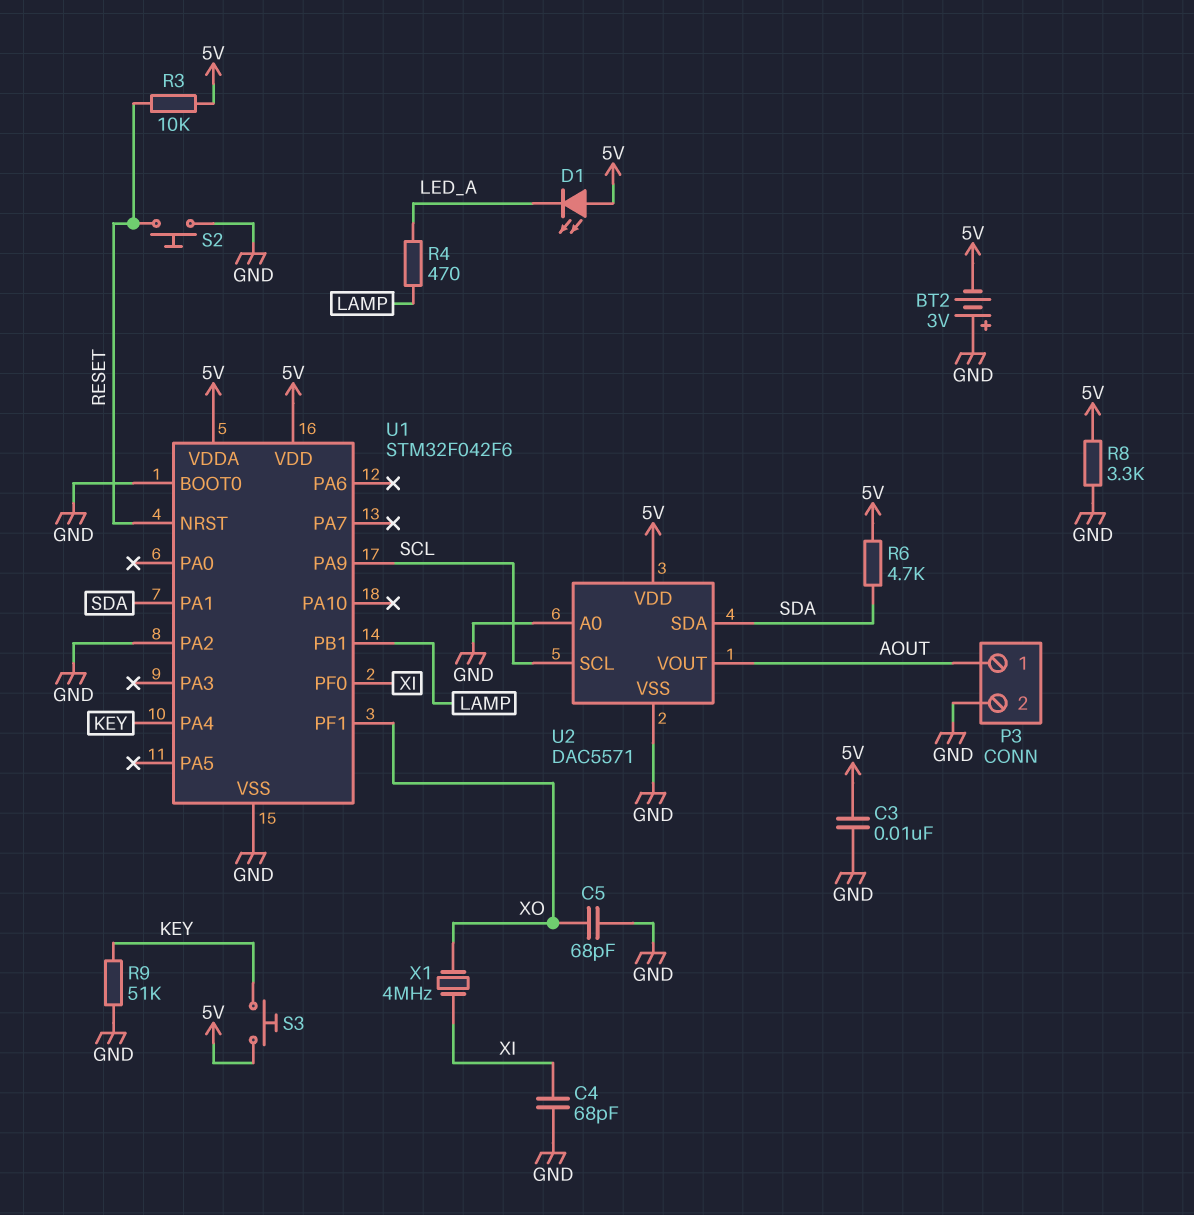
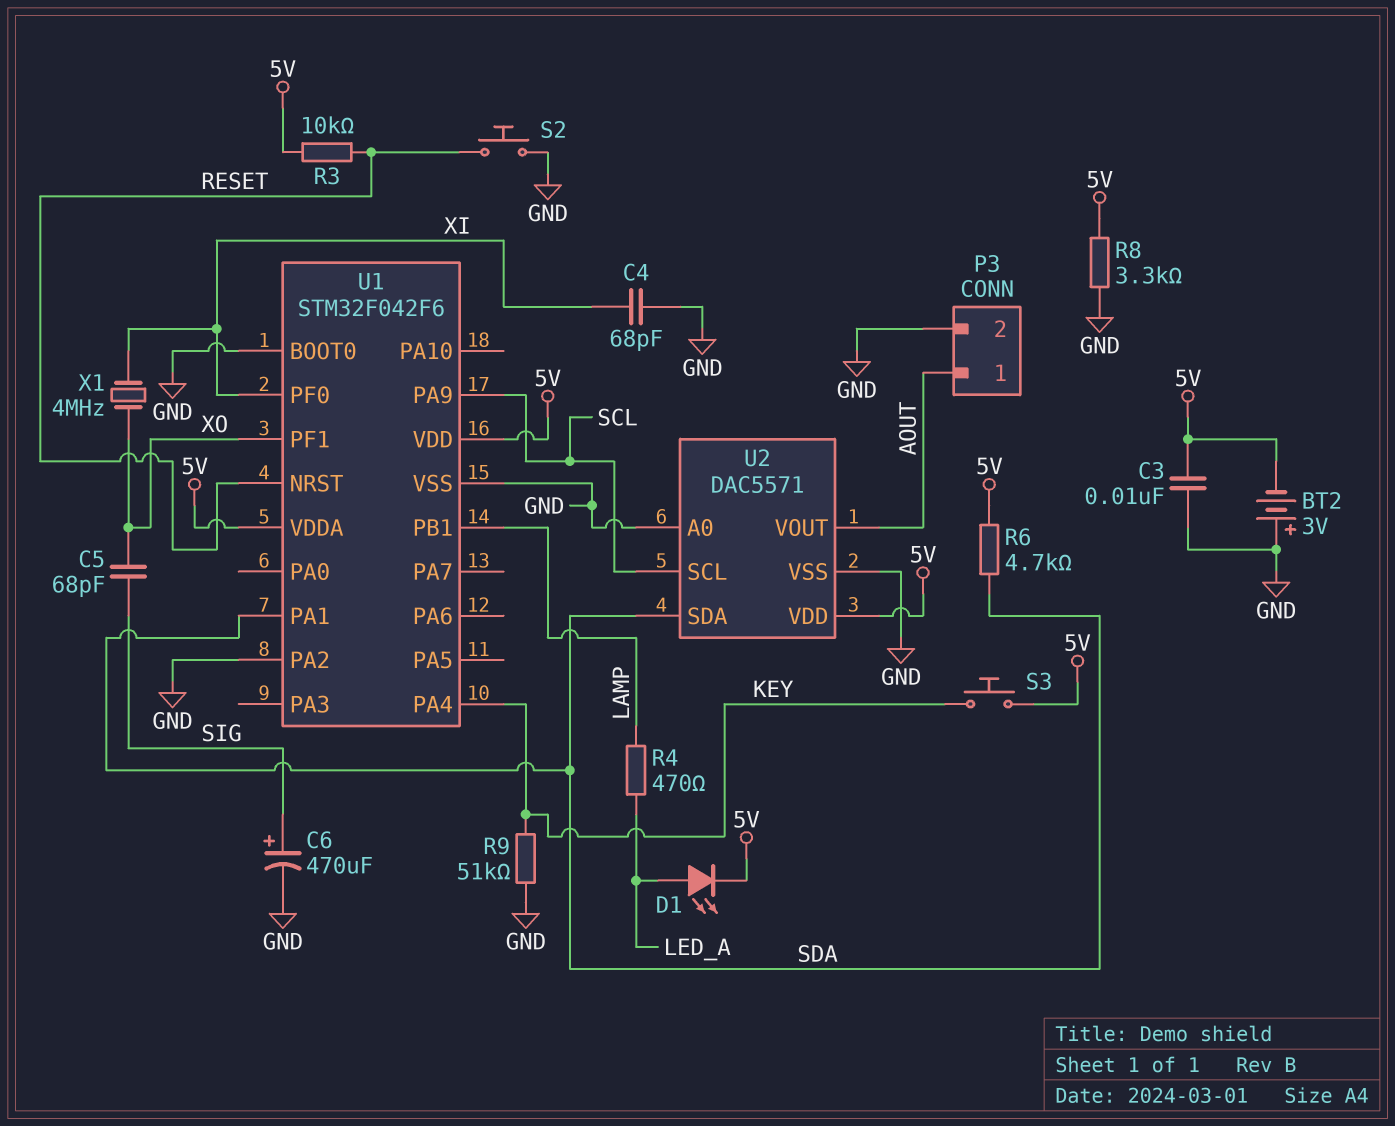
C5: 68pF (GND, XO) -> 68pF (SIG, XO)
C6: none -> 470uF (plus SIG, minus GND)
D1: LED (A 5V, K LED_A) -> LED (A LED_A, K 5V)

